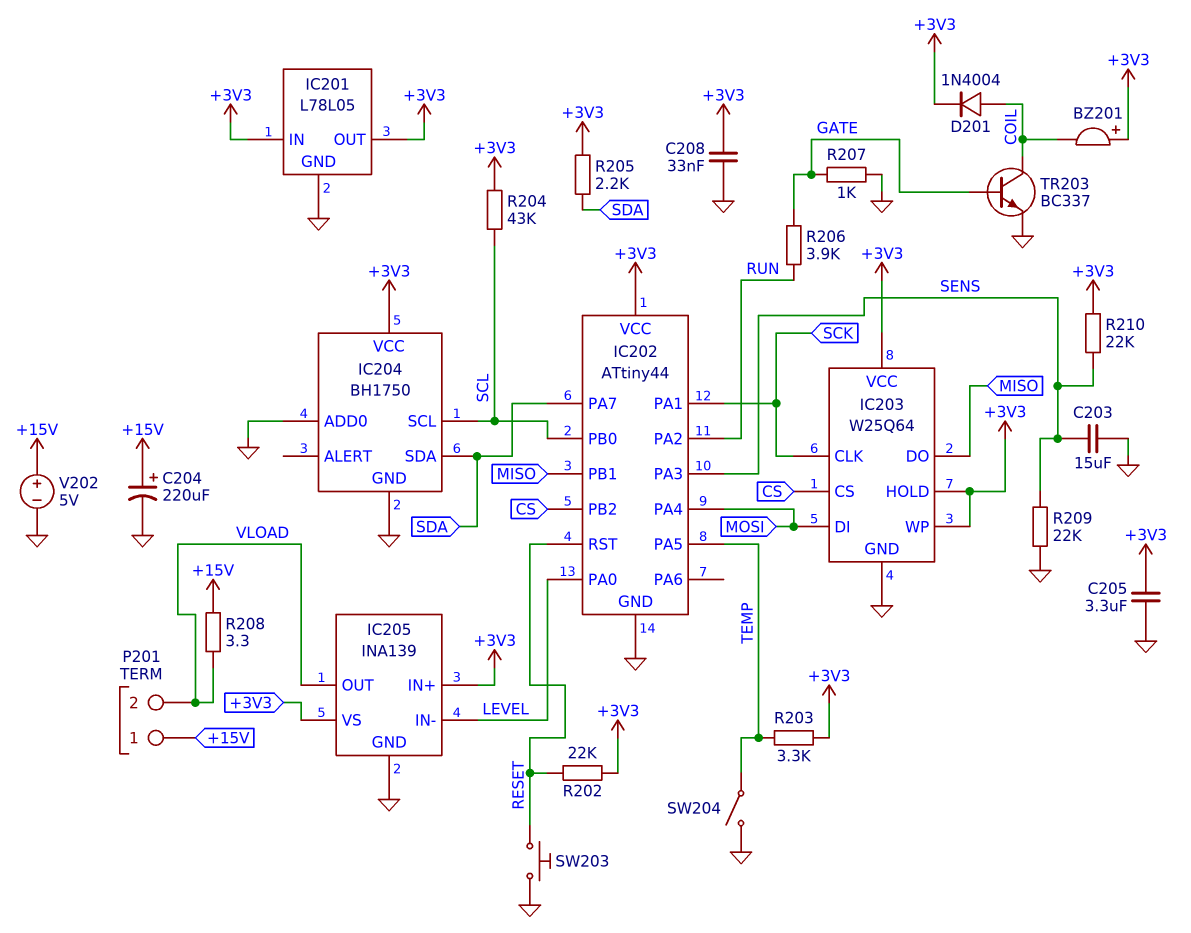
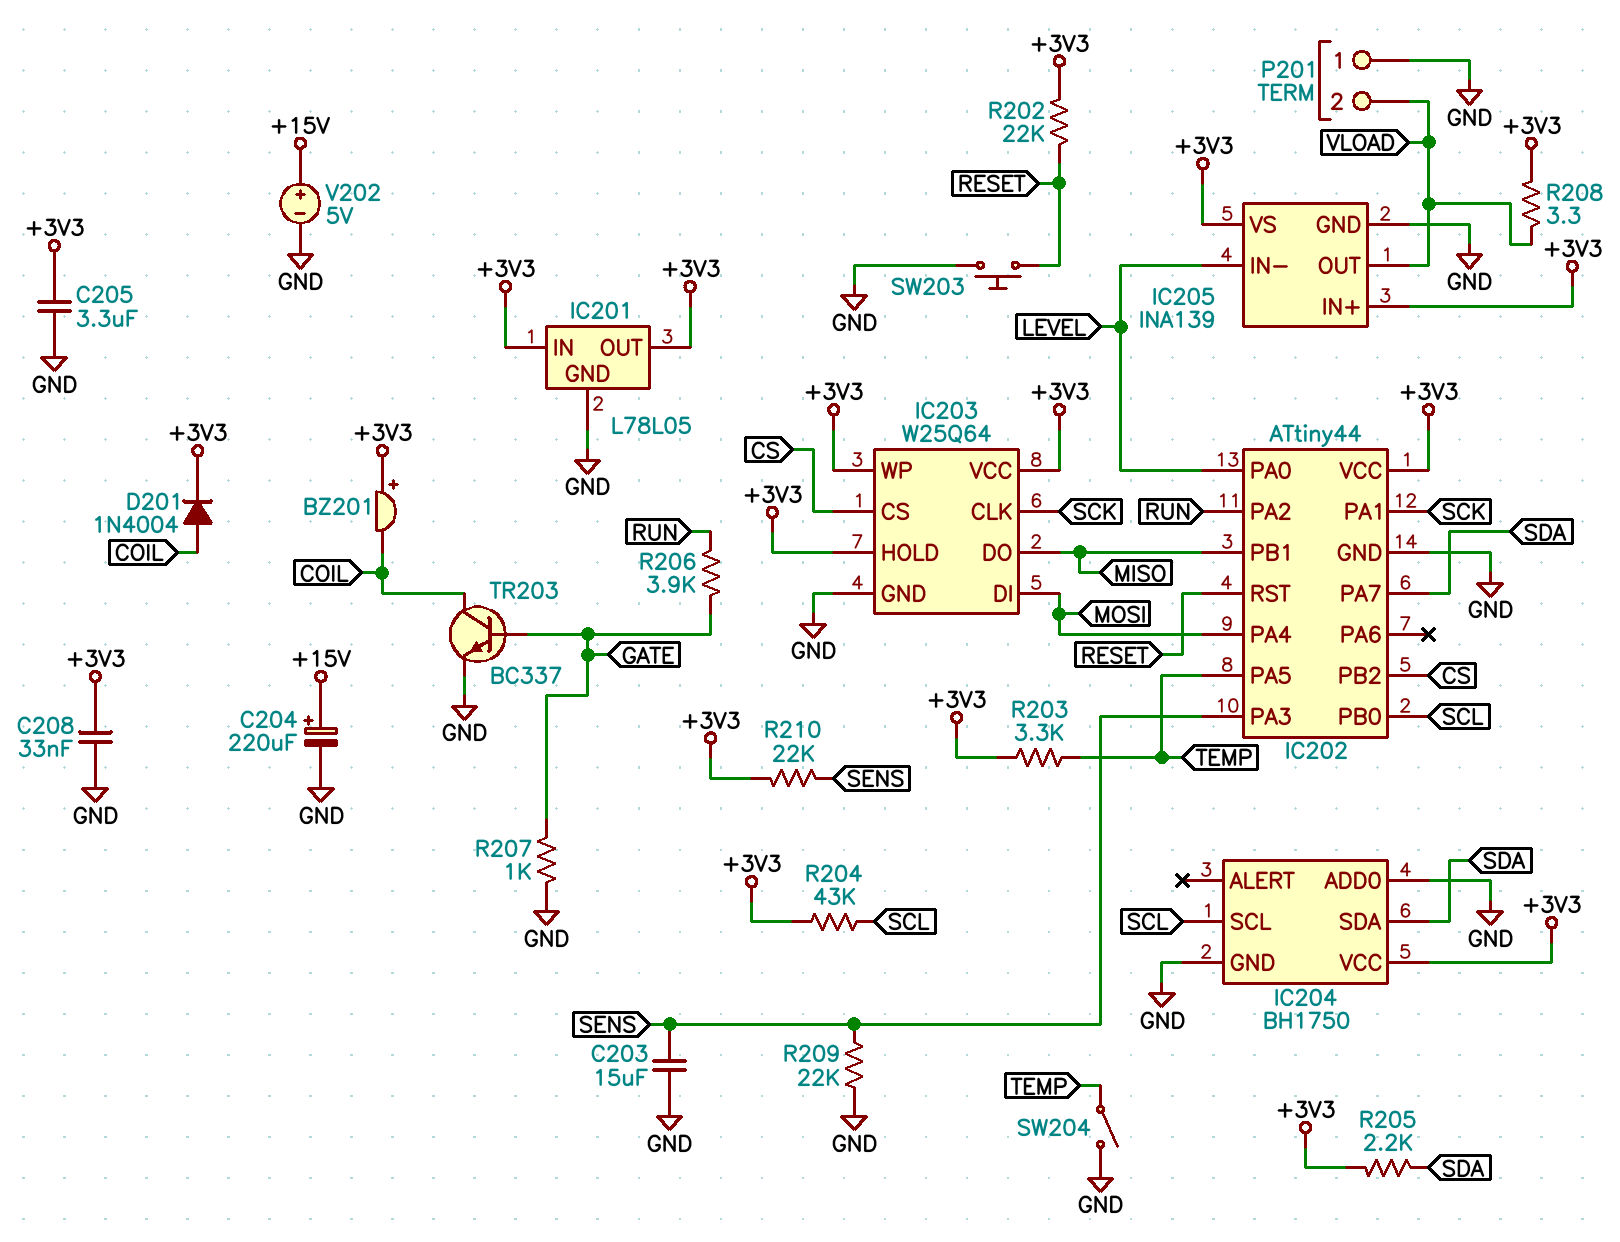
P201 pin 1: +15V -> GND
R208: 3.3 (+15V, VLOAD) -> 3.3 (+3V3, VLOAD)

